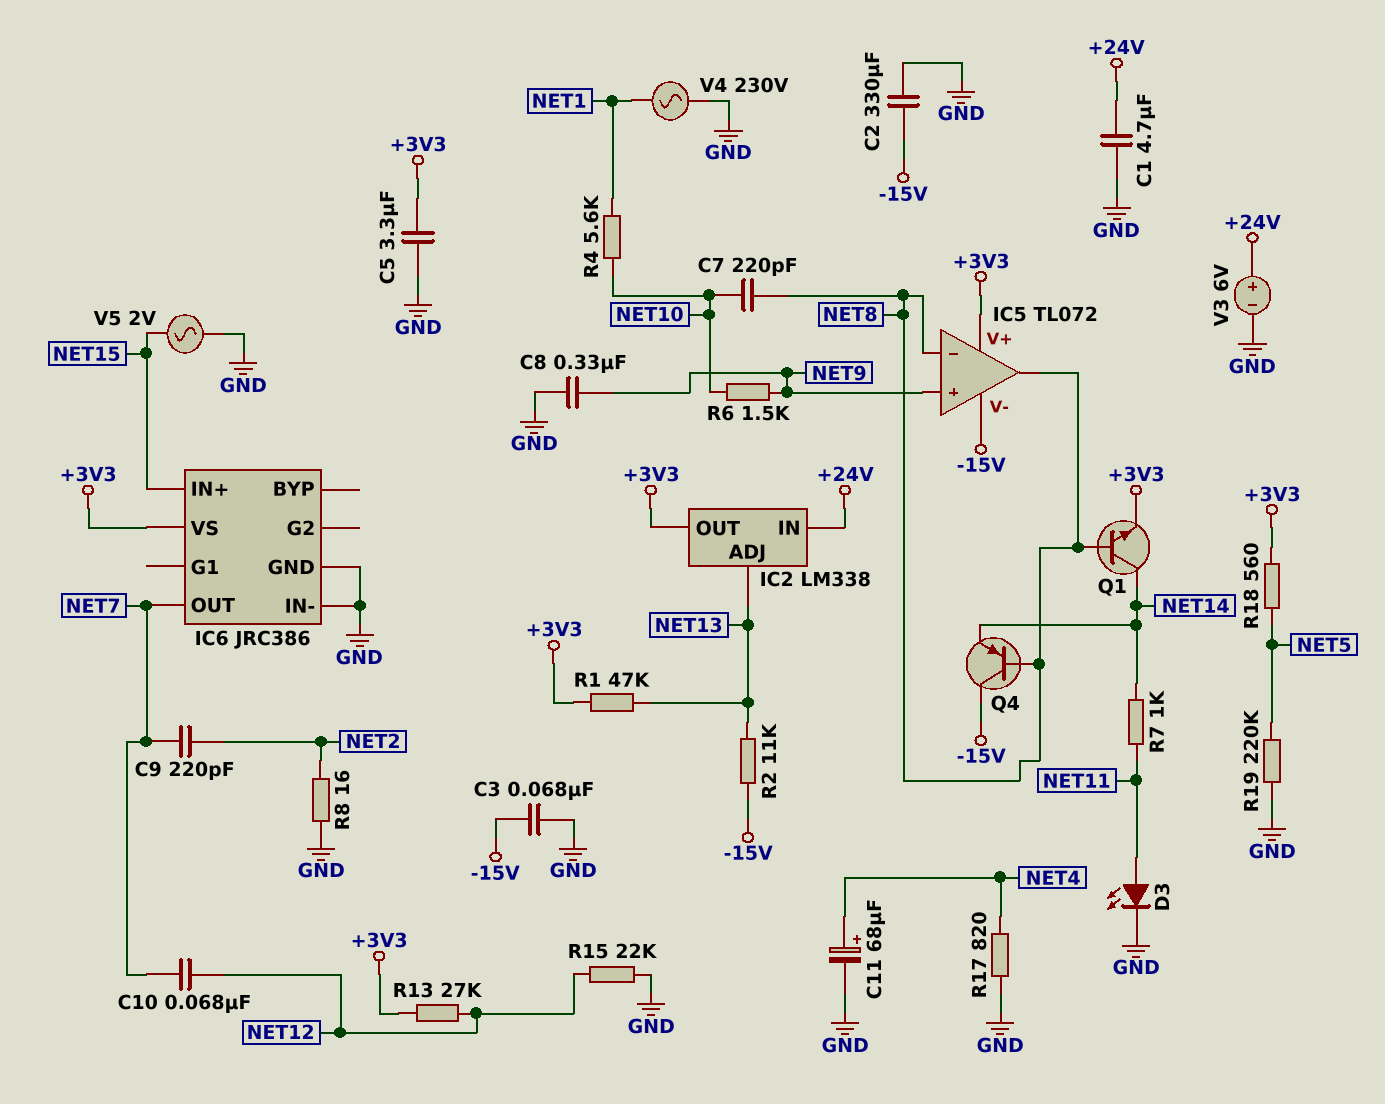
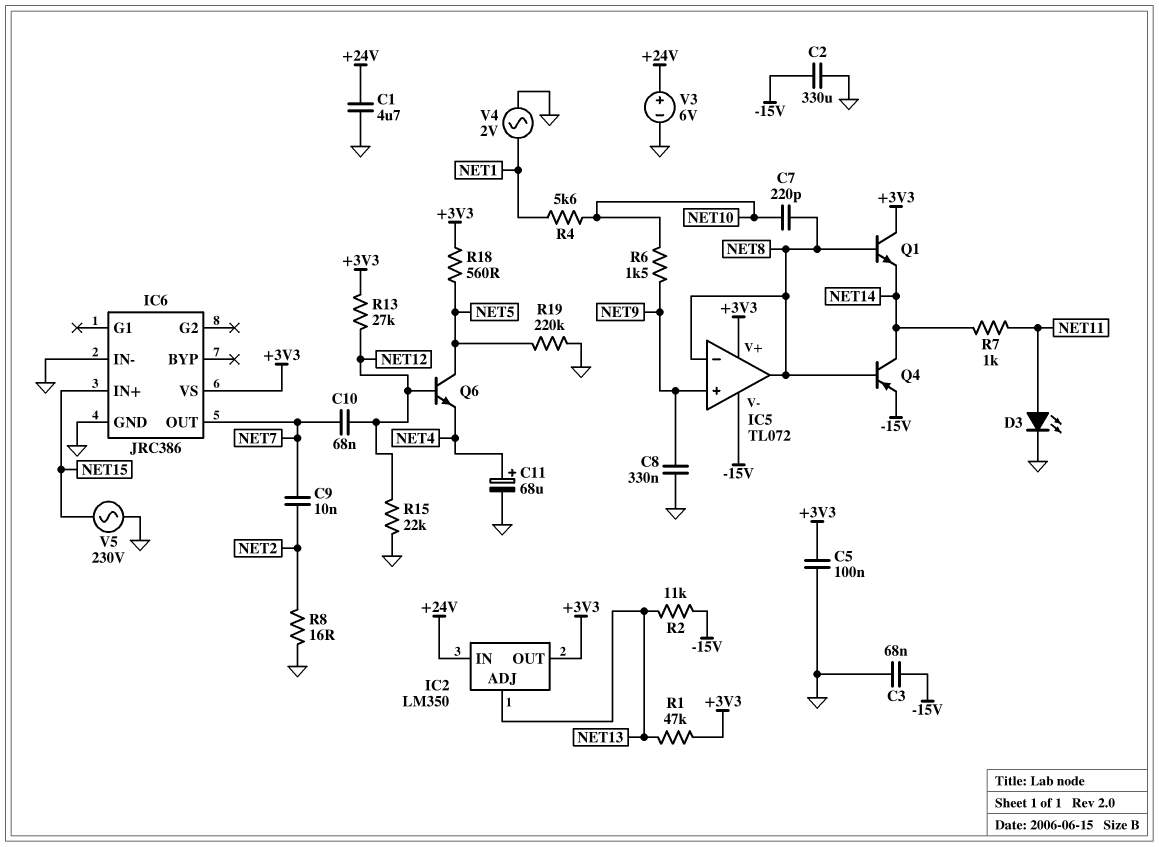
C5: 3.3uF (+3V3, GND) -> 100nF (+3V3, GND)
C9: 220pF (NET2, NET7) -> 10nF (NET2, NET7)
IC2: LM338 -> LM350
Q1: NPN (B NET8, C NET14, E +3V3) -> NPN (B NET8, C +3V3, E NET14)
Q4: PNP (B NET8, C -15V, E NET14) -> PNP (B NET8, C NET14, E -15V)
Q6: none -> NPN (B NET12, C NET5, E NET4)
R17: 820 (GND, NET4) -> none
V4: AC 230V (GND, NET1) -> AC 2V (GND, NET1)
V5: AC 2V (GND, NET15) -> AC 230V (GND, NET15)

